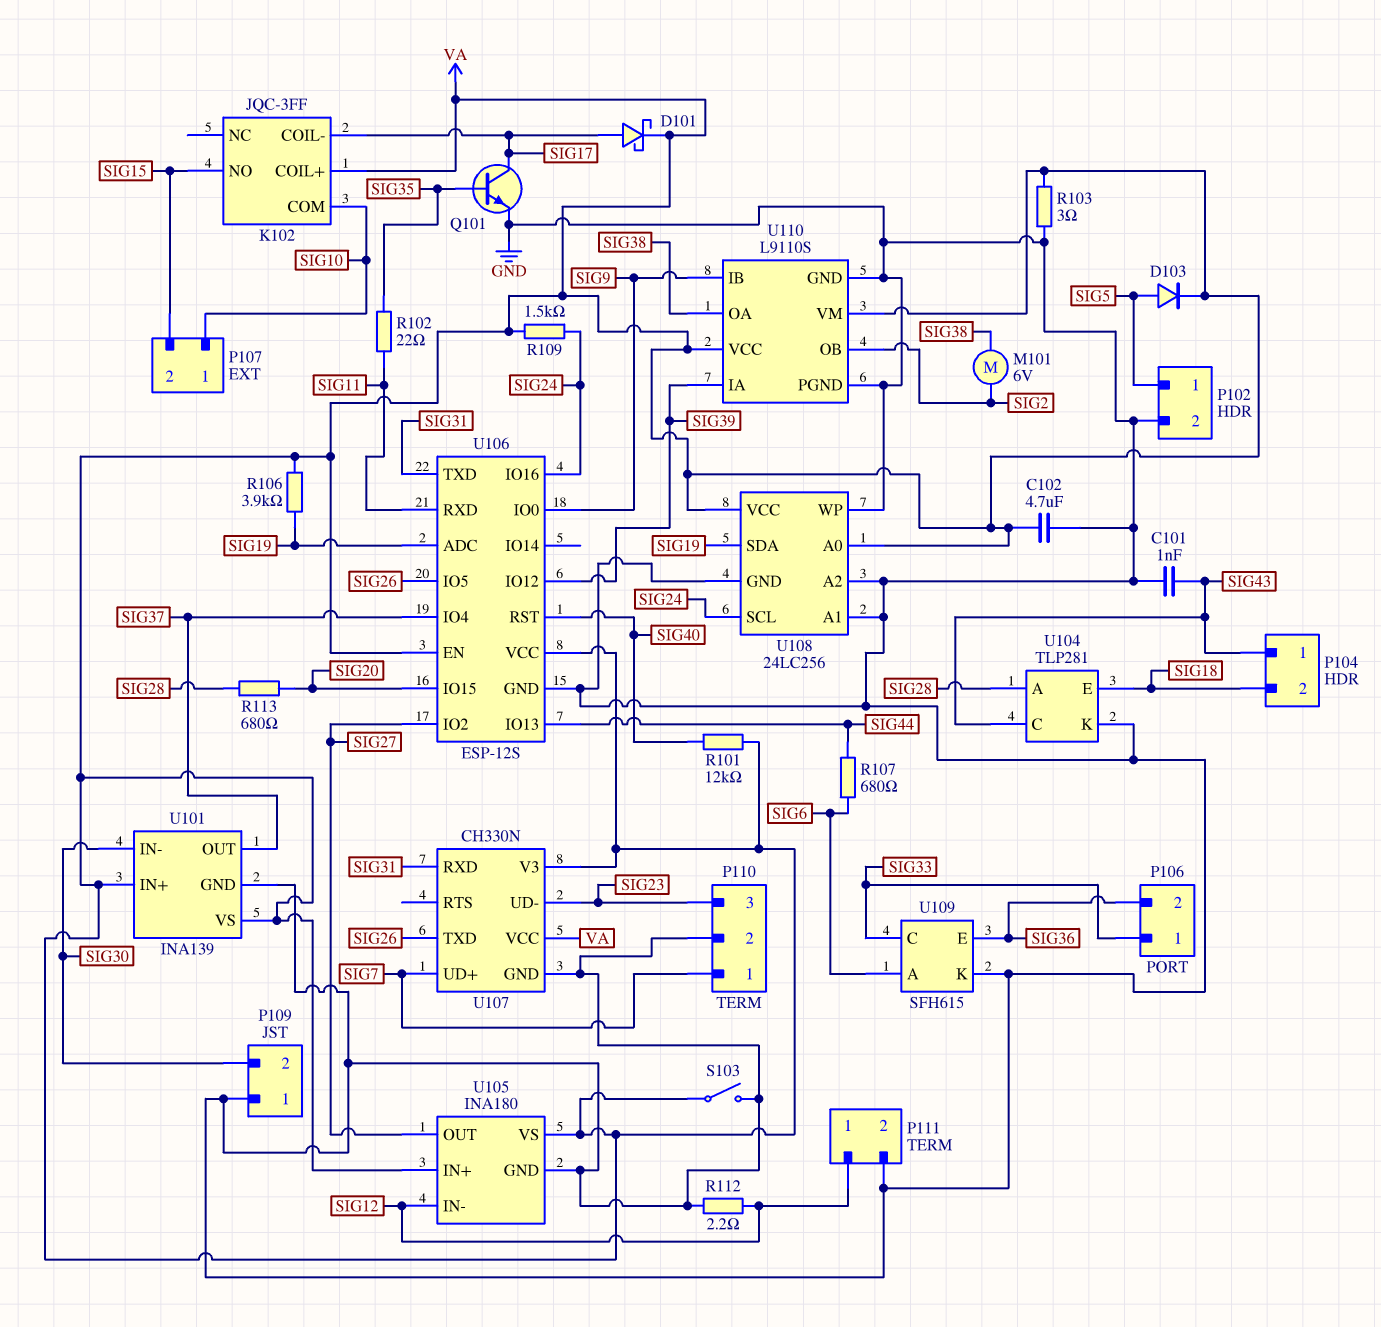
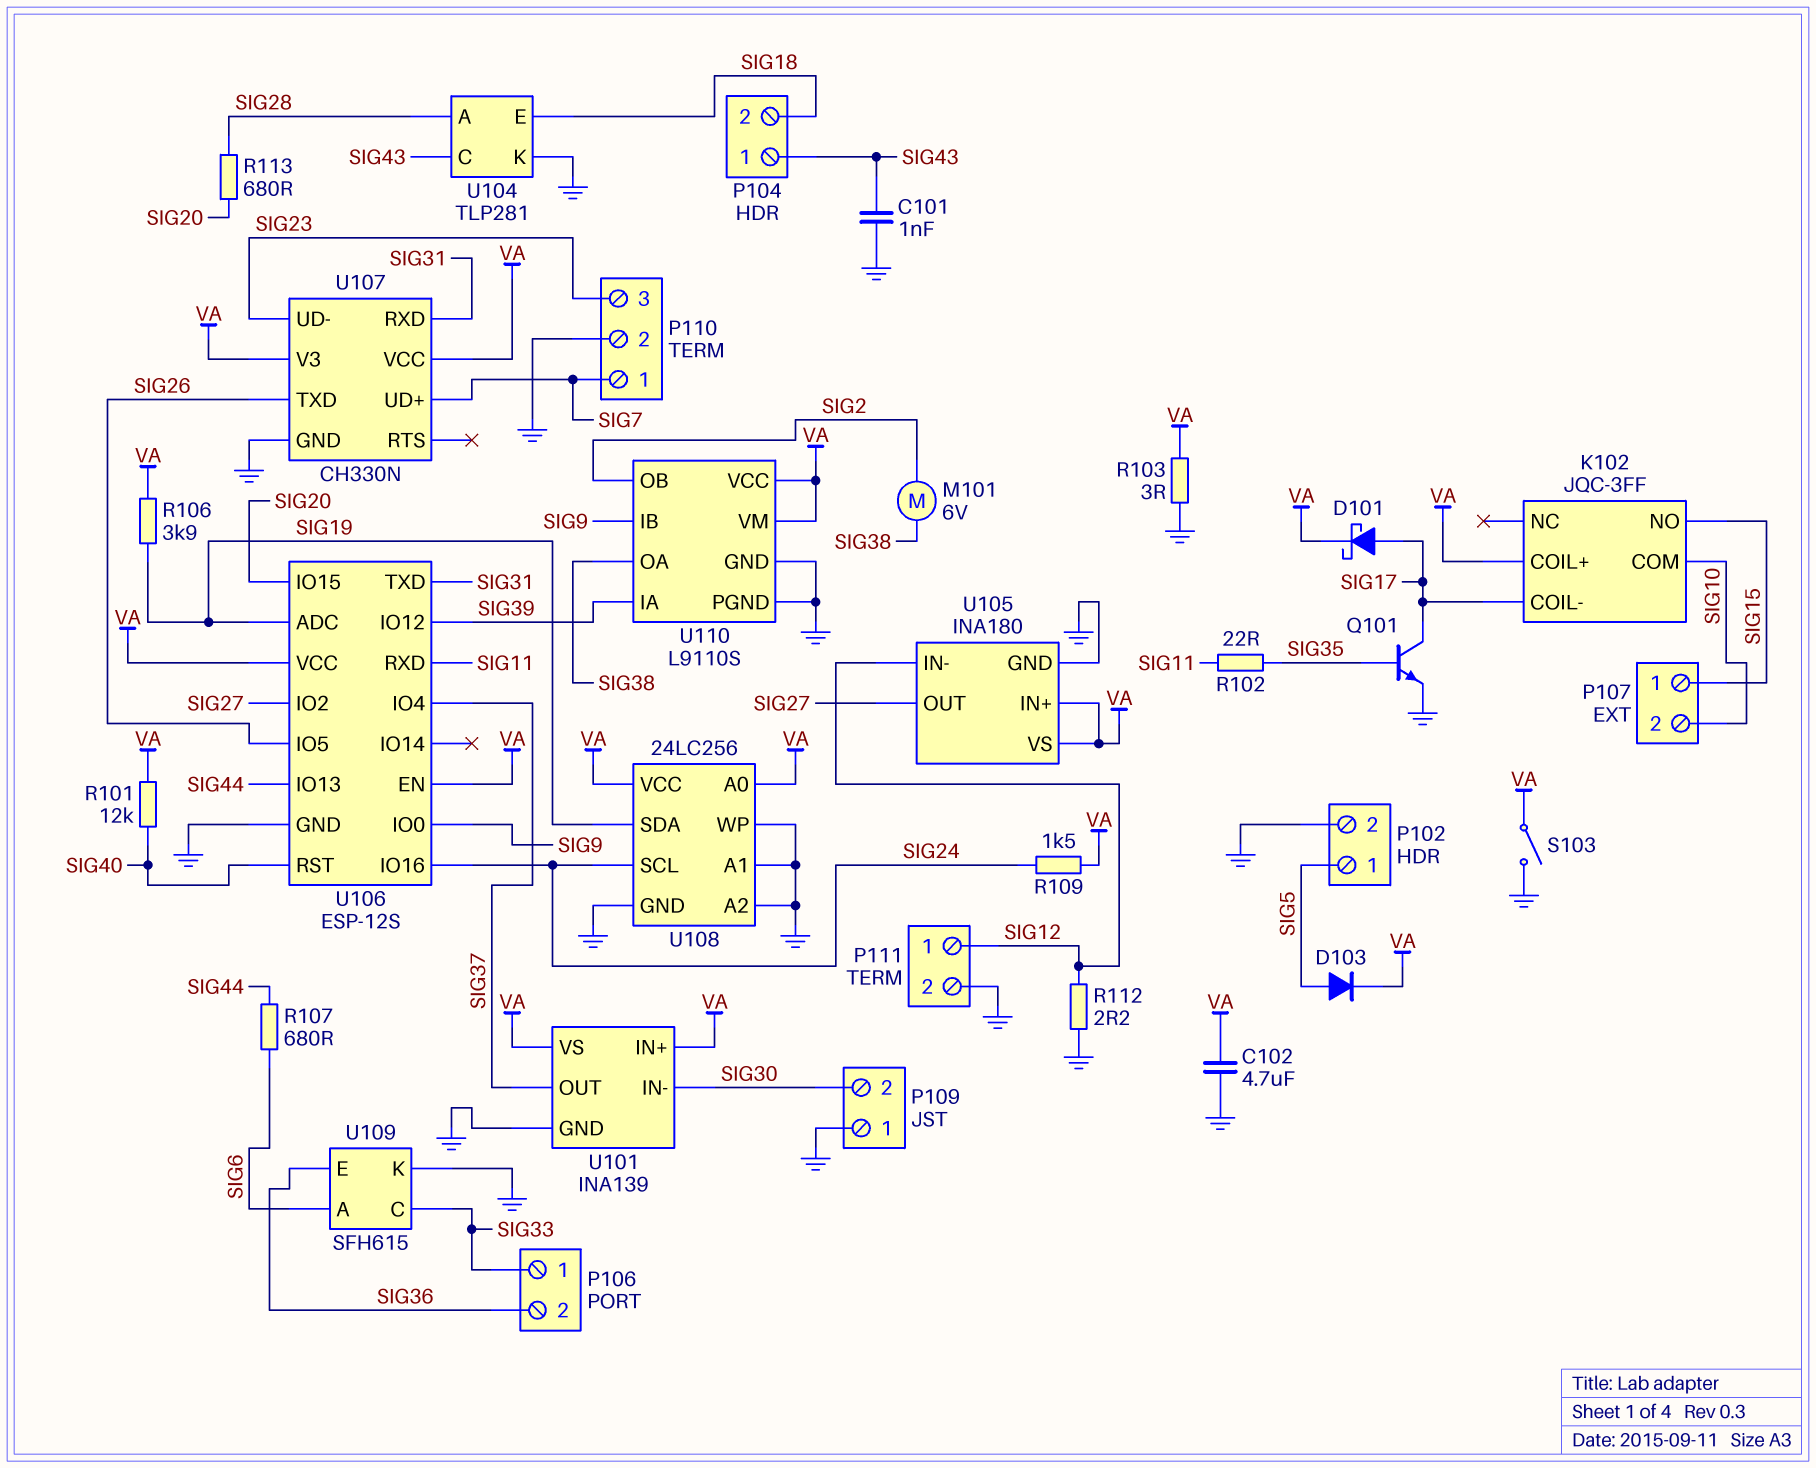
P107 pin 1: SIG10 -> SIG15
P107 pin 2: SIG15 -> SIG10

